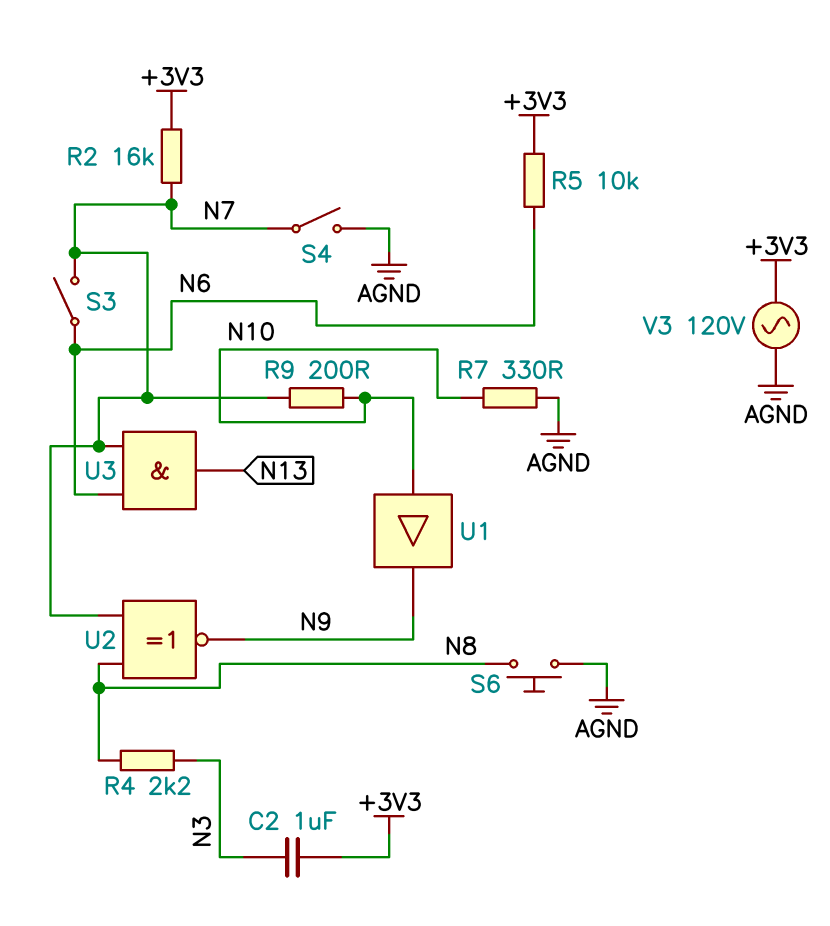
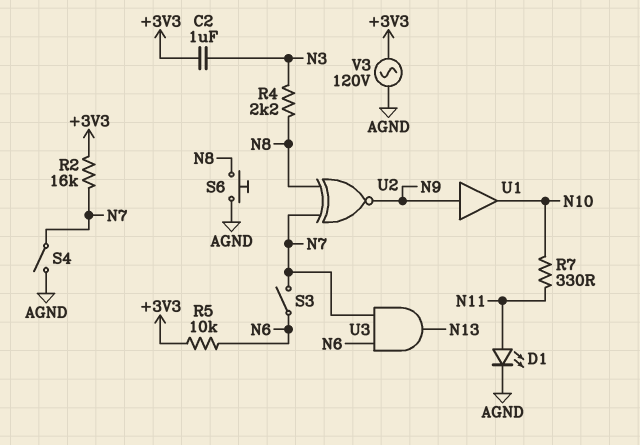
D1: none -> LED (A N11, K AGND)
R7: 330 (AGND, N10) -> 330 (N10, N11)
R9: 200 (N7, N10) -> none
U1: buffer (in N10, out N9) -> buffer (in N9, out N10)

